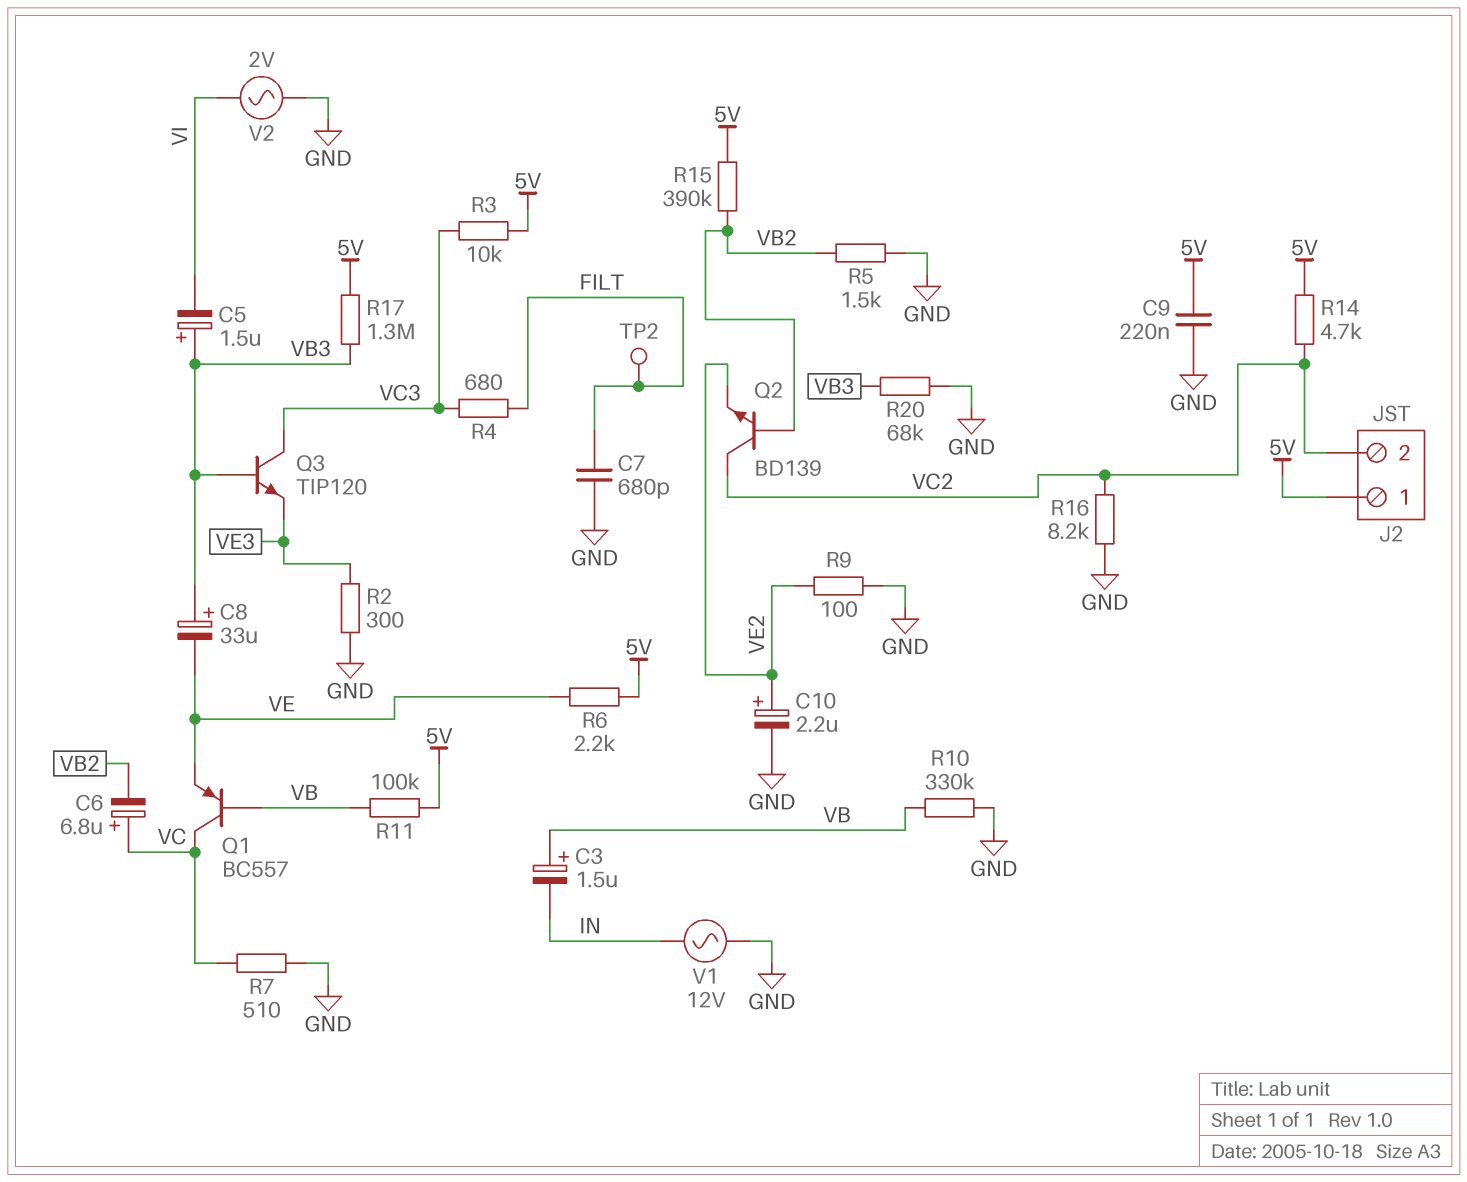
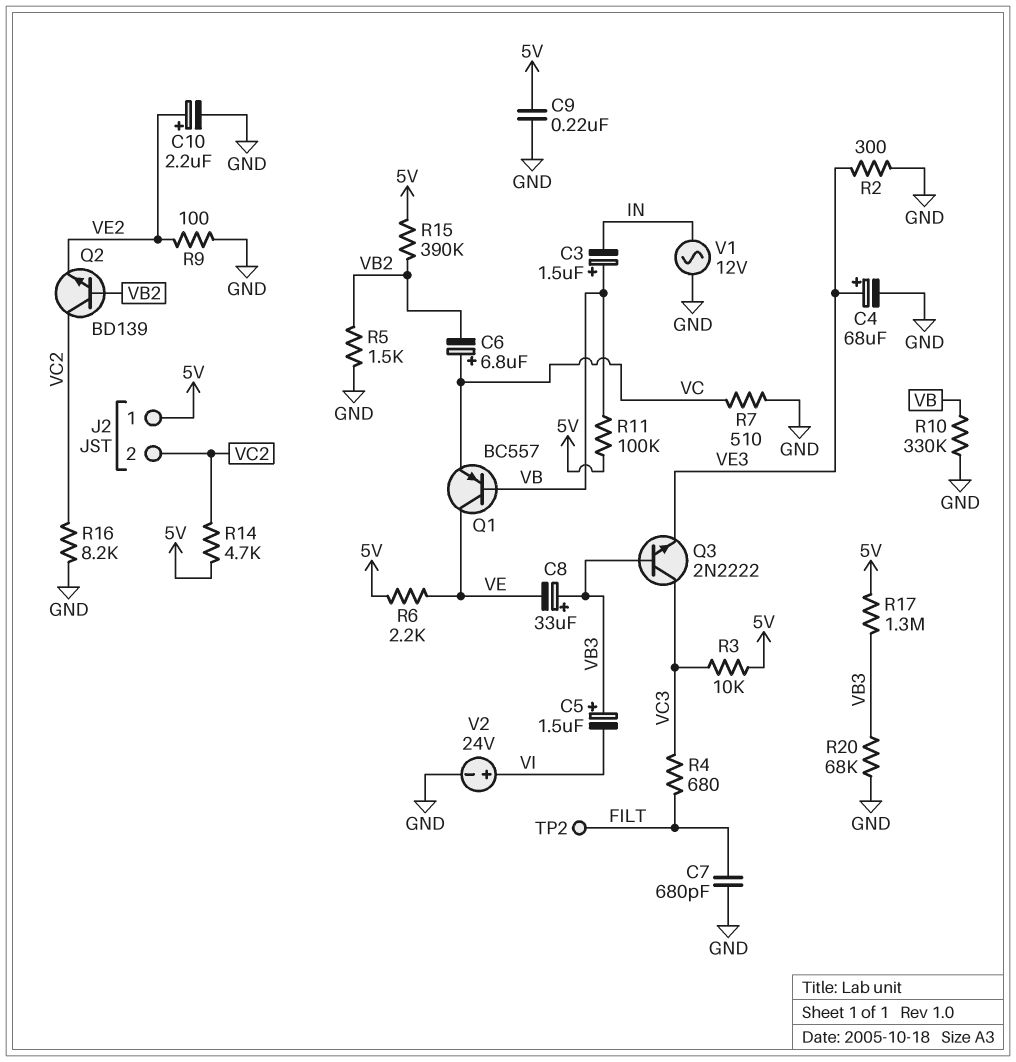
C4: none -> 68uF (plus VE3, minus GND)
Q1: PNP BC557 (B VB, C VC, E VE) -> PNP BC557 (B VB, C VE, E VC)
Q3: NPN TIP120 (B VB3, C VC3, E VE3) -> NPN 2N2222 (B VB3, C VC3, E VE3)
V2: AC 2V (GND, VI) -> 24V (plus VI, minus GND)

